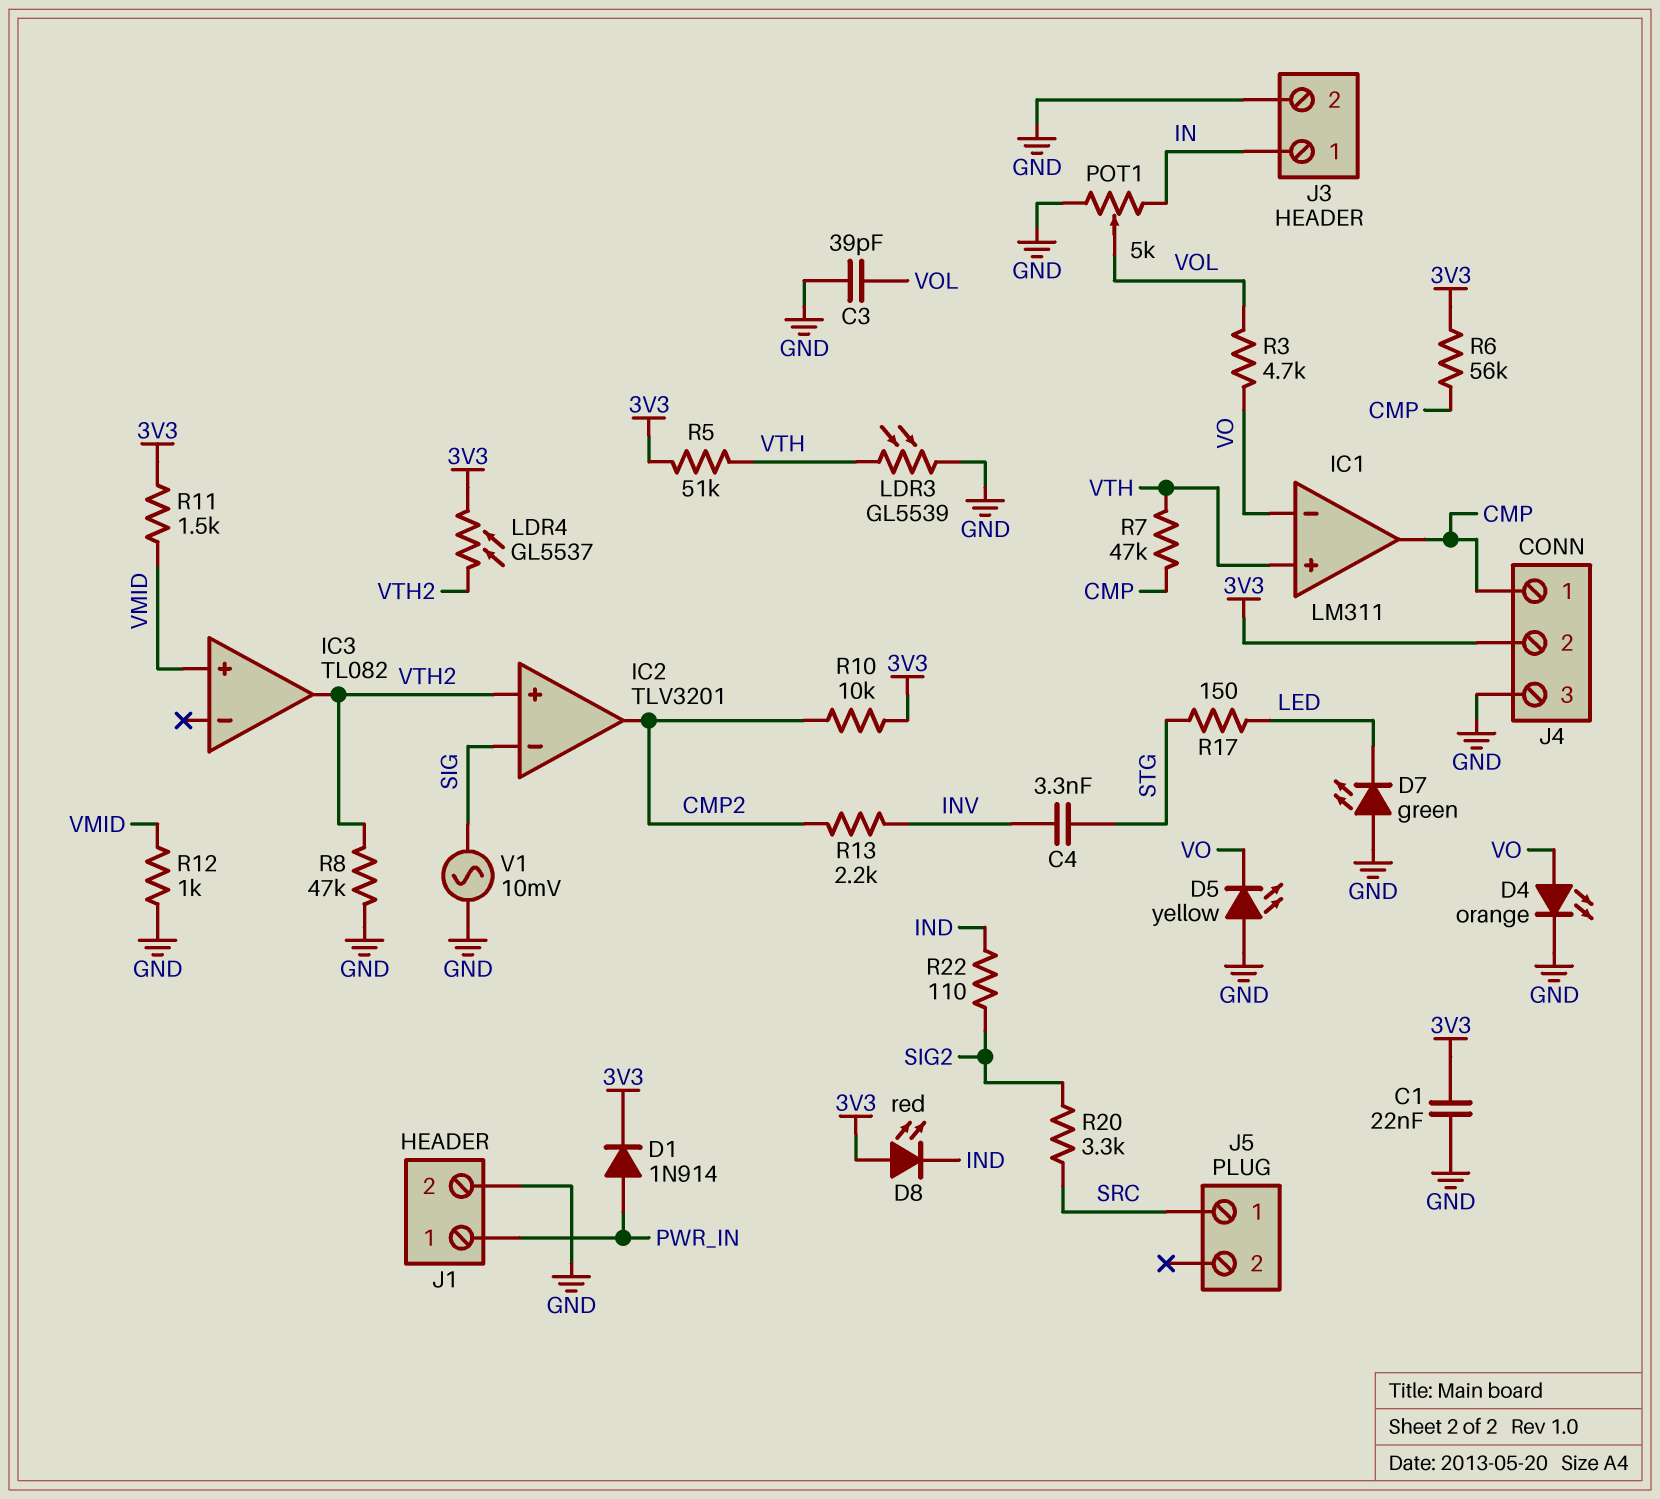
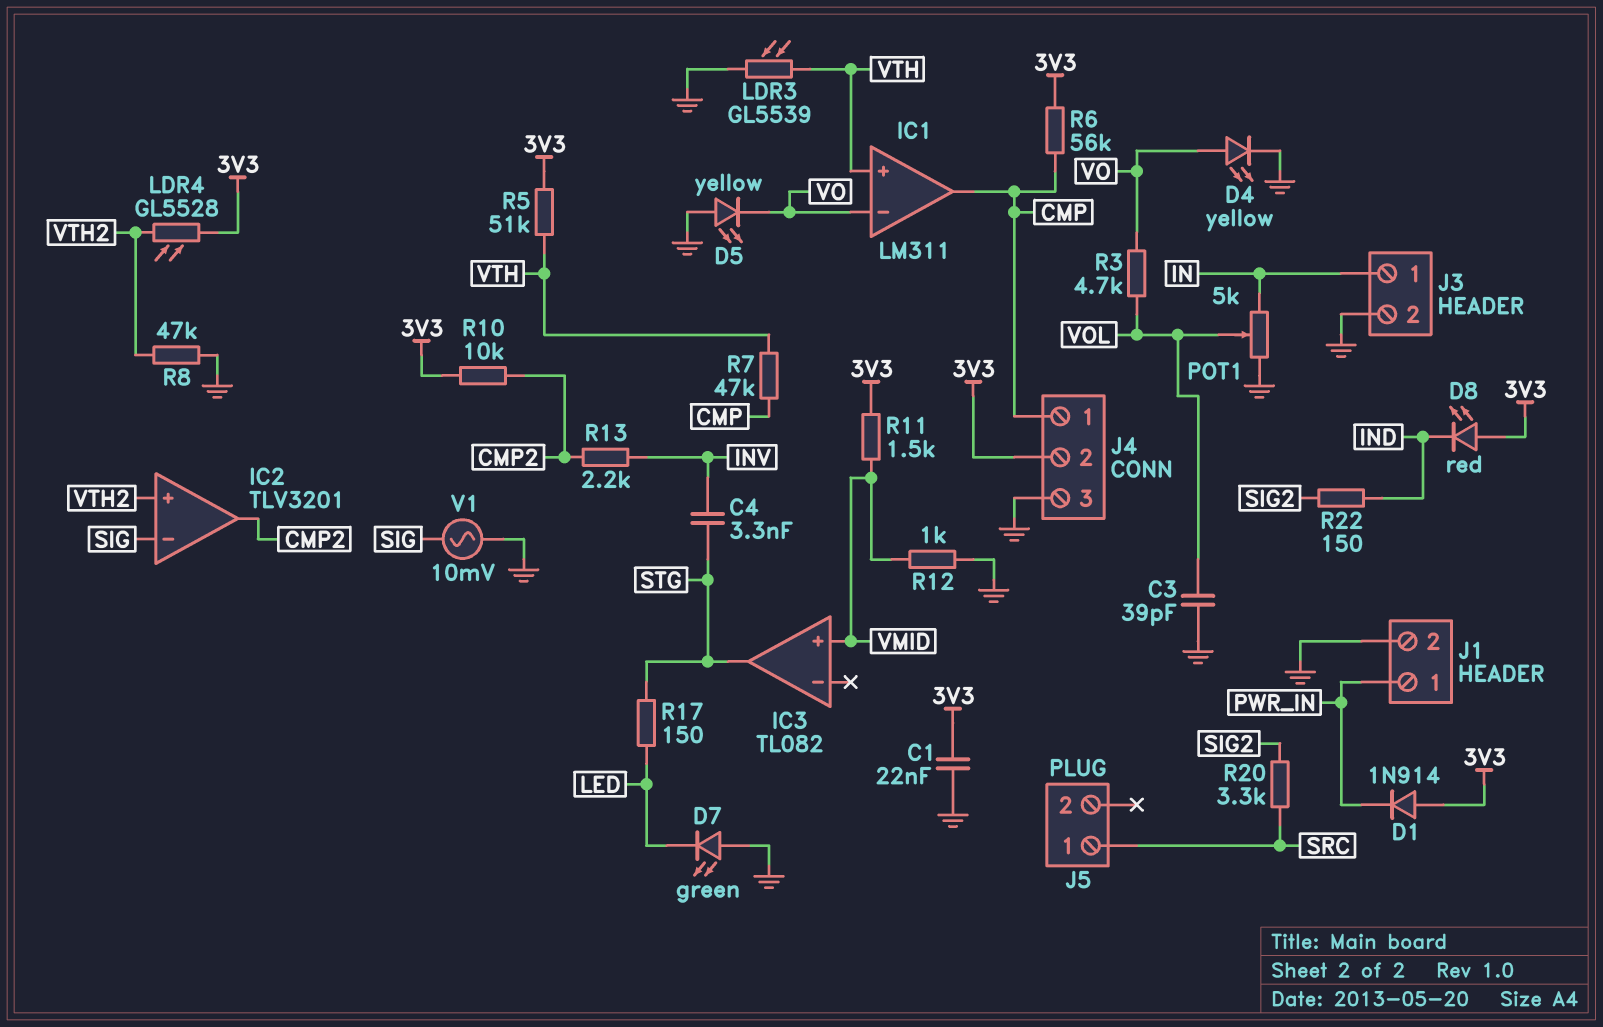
D1: diode 1N914 (A PWR_IN, K 3V3) -> diode 1N914 (A 3V3, K PWR_IN)
D4: LED orange (A VO, K GND) -> LED yellow (A VO, K GND)
IC3 pin out: VTH2 -> STG
LDR4: GL5537 (3V3, VTH2) -> GL5528 (3V3, VTH2)
R22: 110 (IND, SIG2) -> 150 (IND, SIG2)

